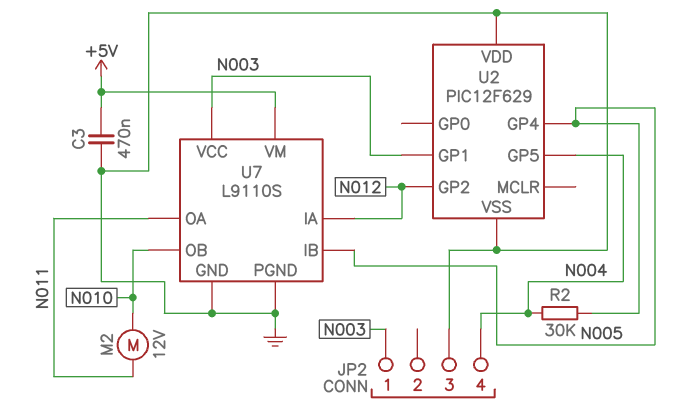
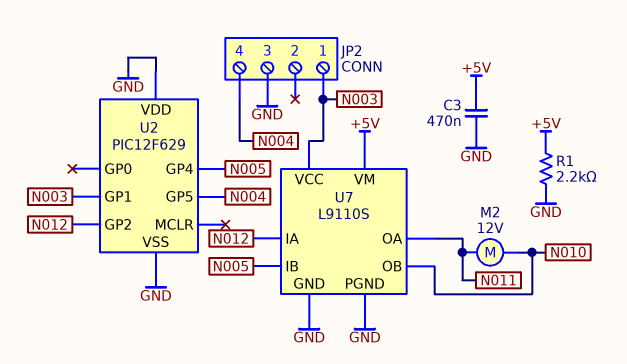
R1: none -> 2.2k (+5V, GND)
R2: 30k (N004, N005) -> none

